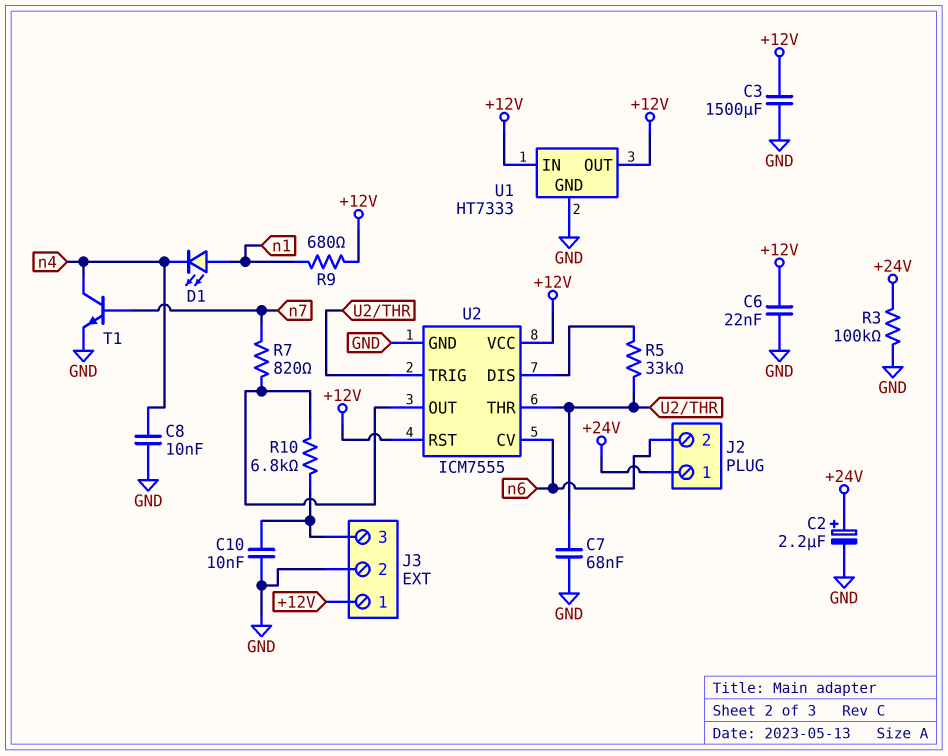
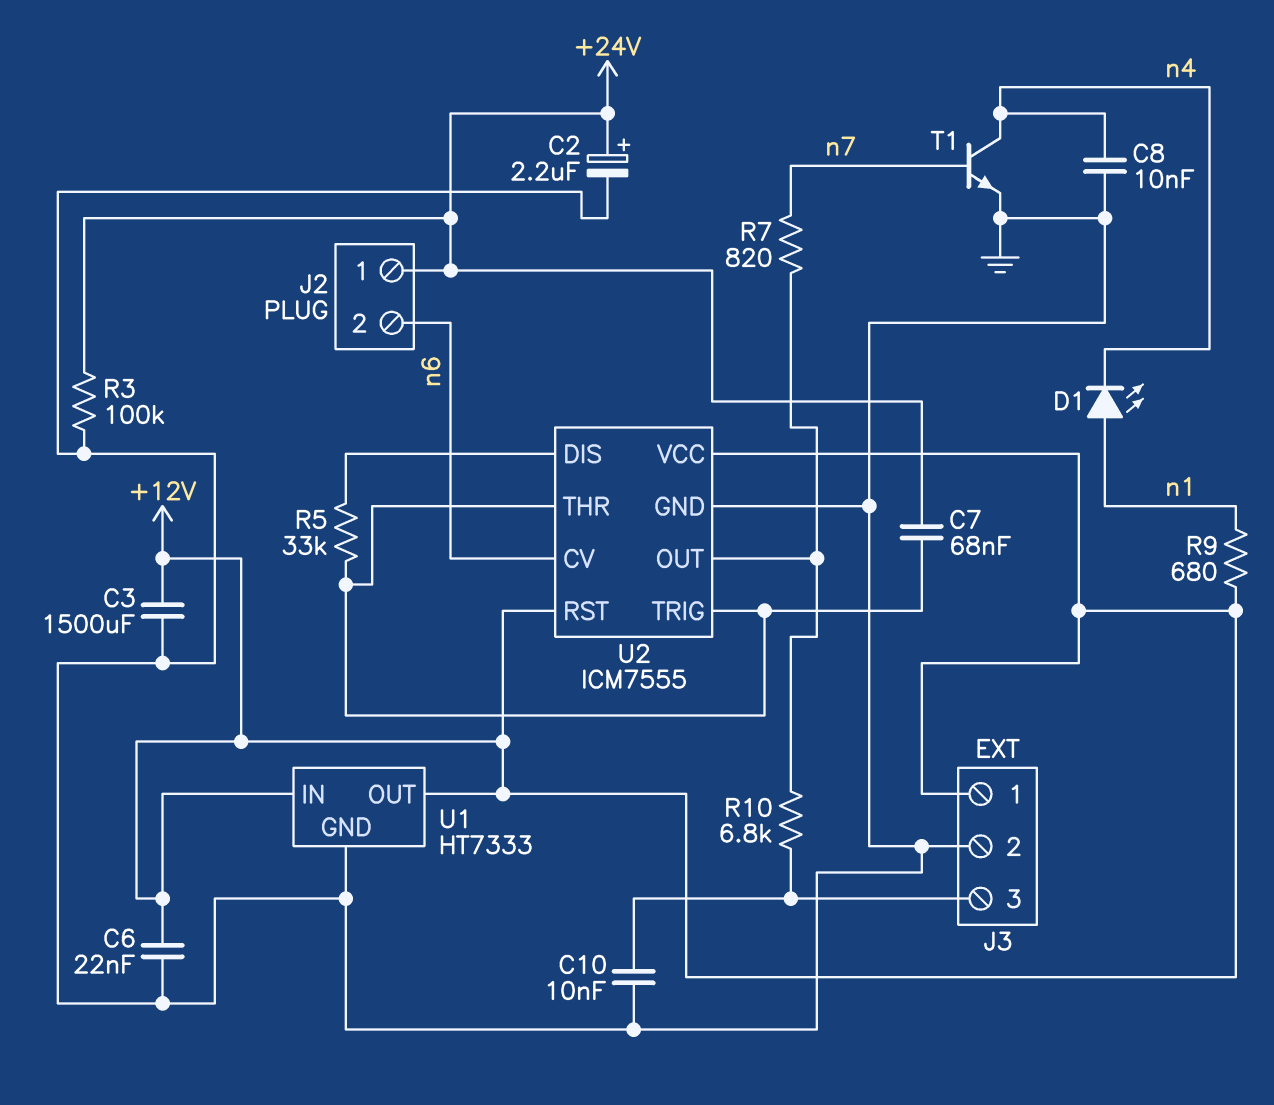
C7: 68nF (GND, U2/THR) -> 68nF (+24V, U2/THR)

